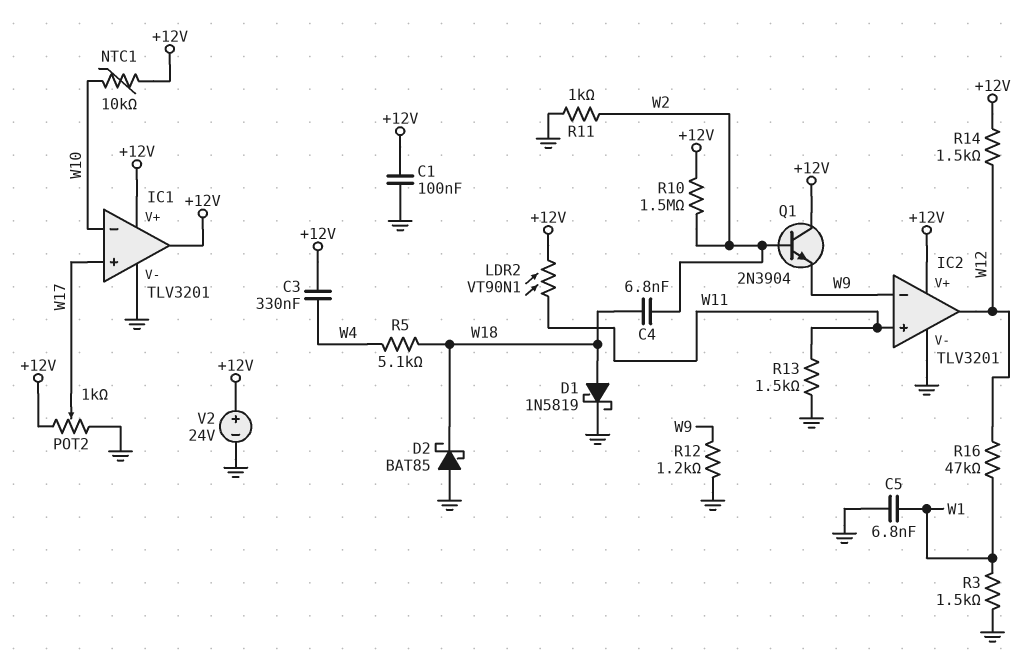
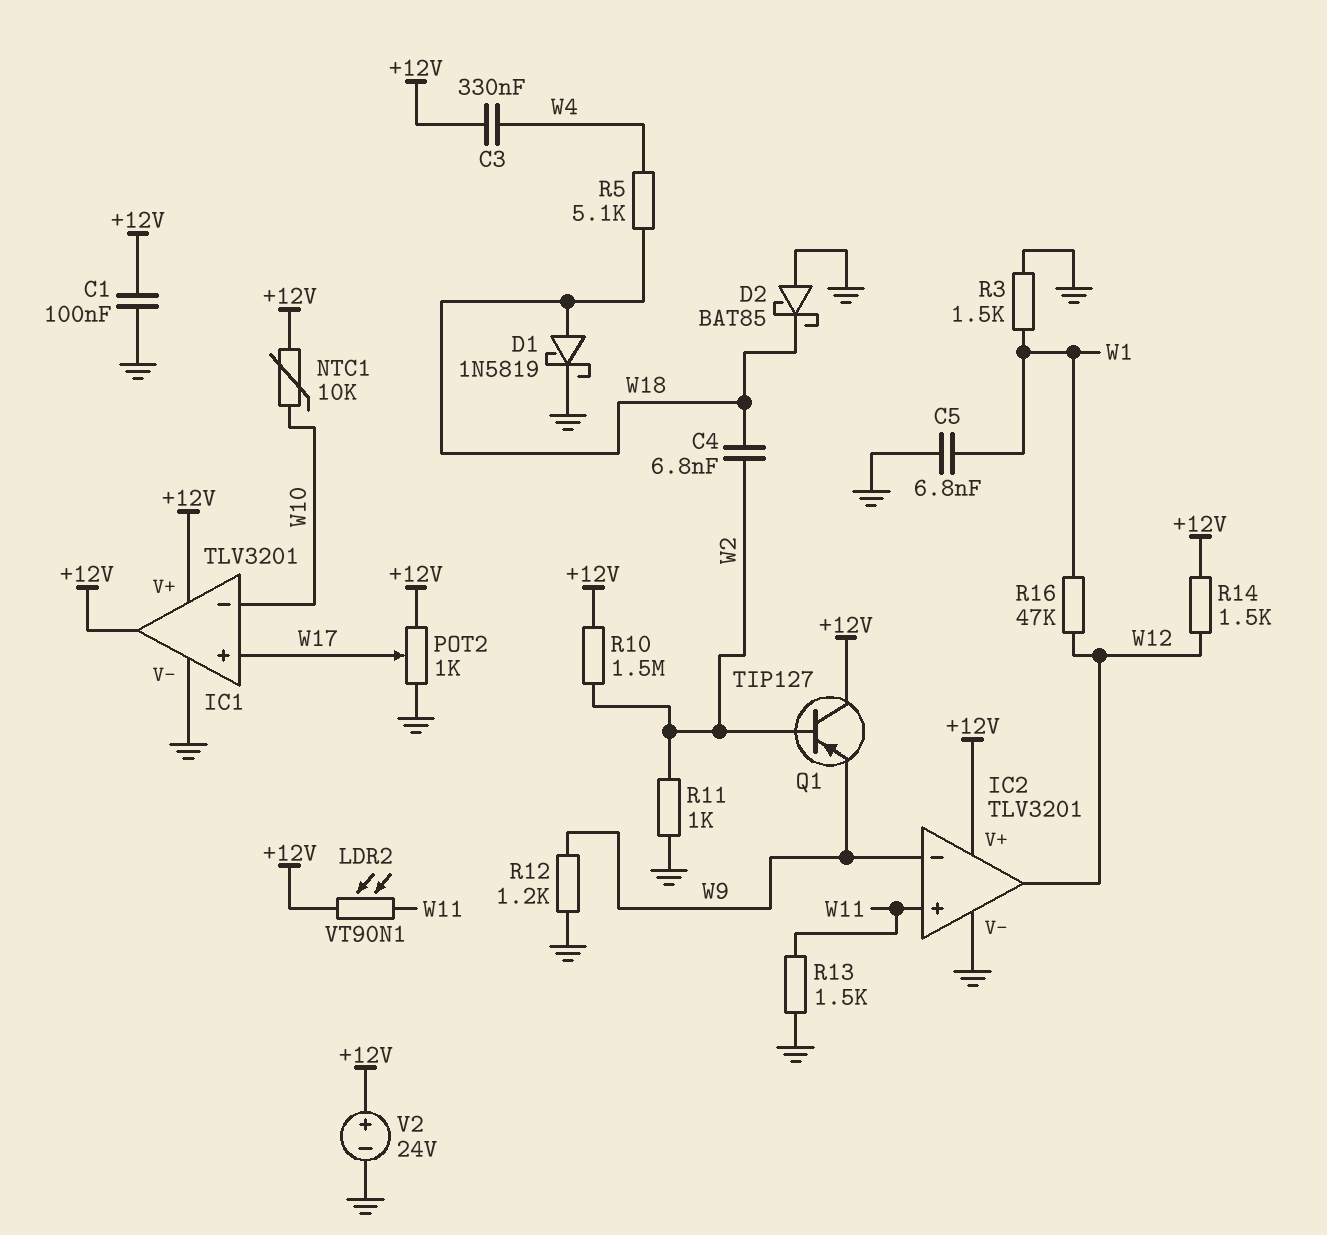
Q1: NPN 2N3904 (B W2, C +12V, E W9) -> PNP TIP127 (B W2, C +12V, E W9)

